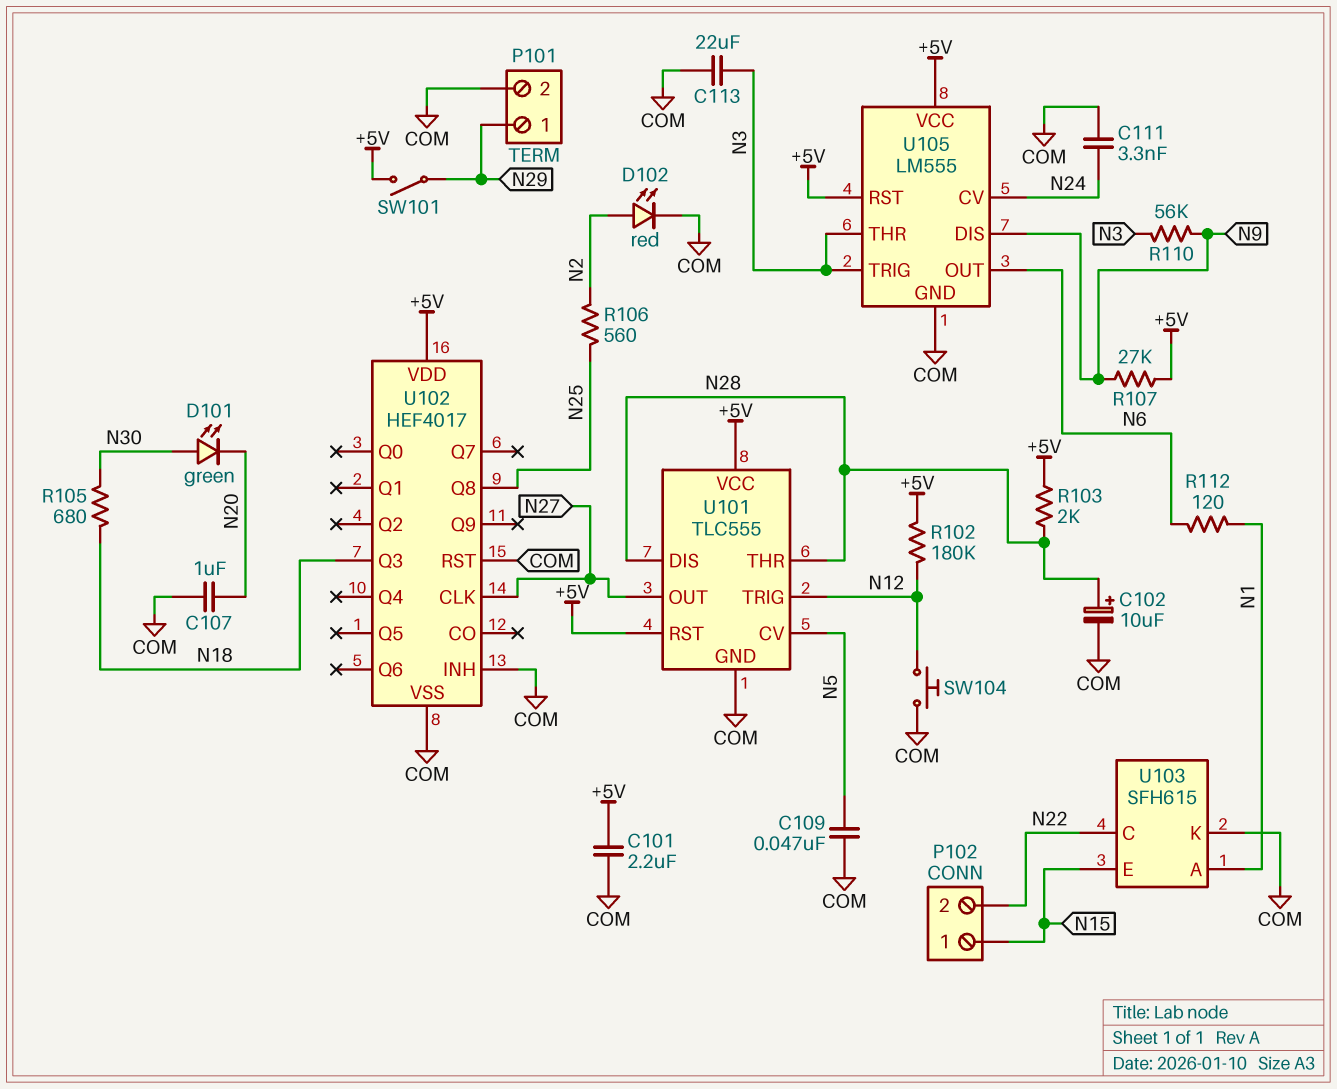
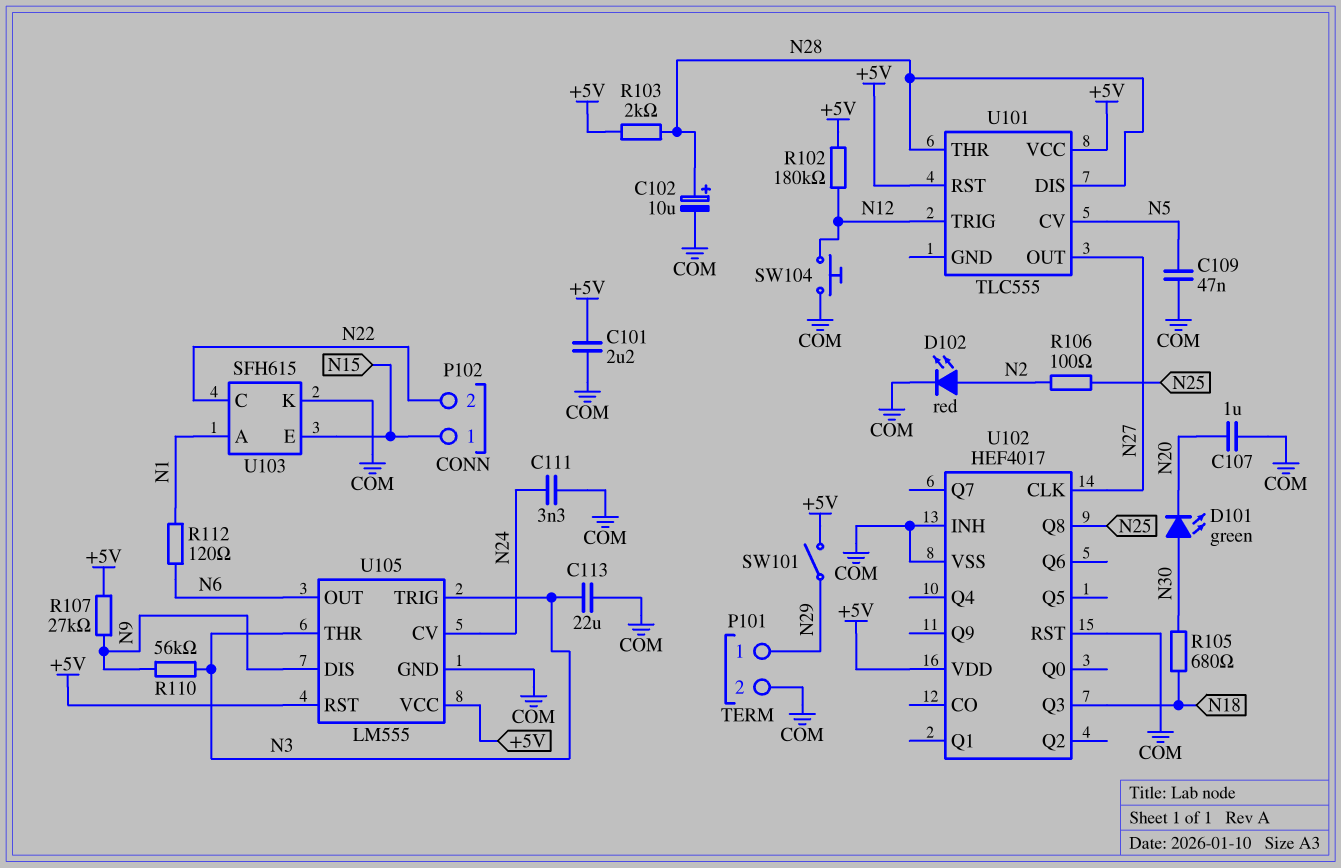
R106: 560 (N2, N25) -> 100 (N2, N25)
U101 pin GND: COM -> none

